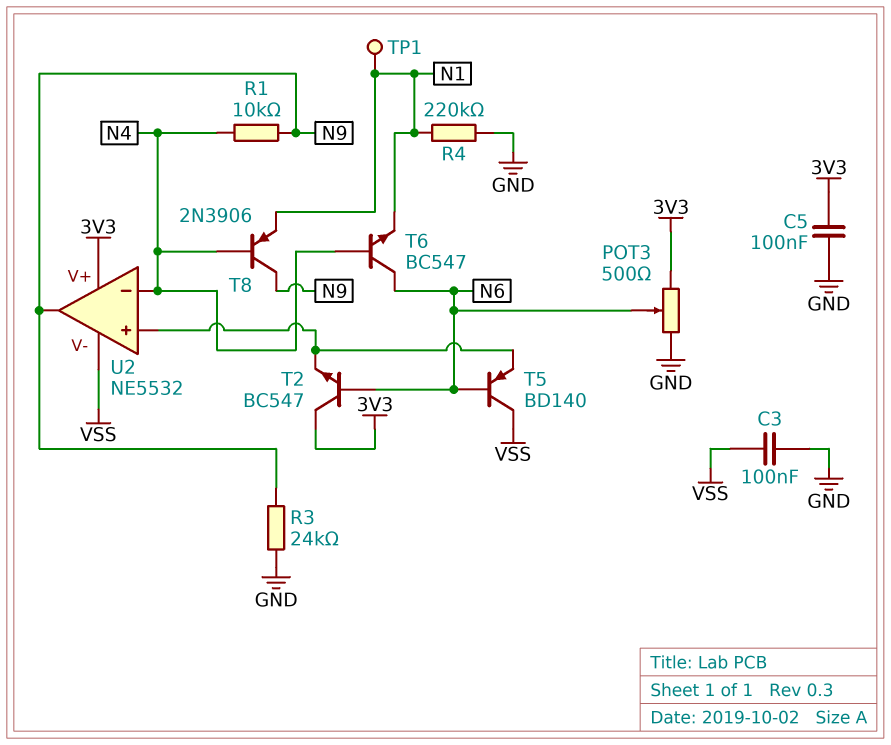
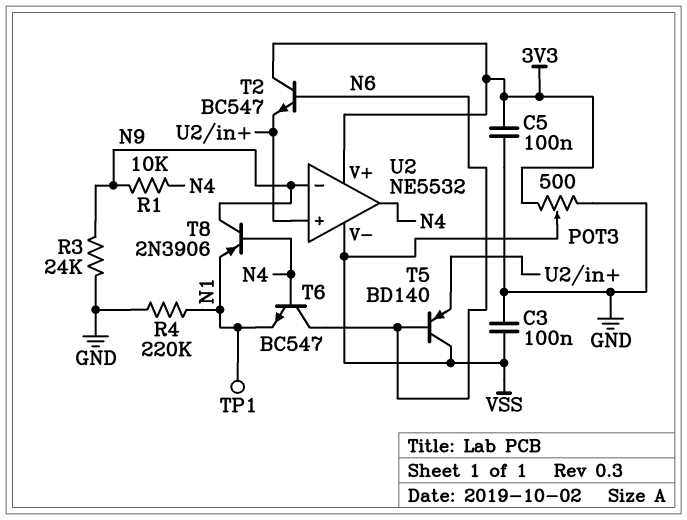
POT3: 500 (3V3, GND, wiper N6) -> 500 (3V3, GND, wiper VSS)
U2 pin in-: N4 -> N9
U2 pin out: N9 -> N4

